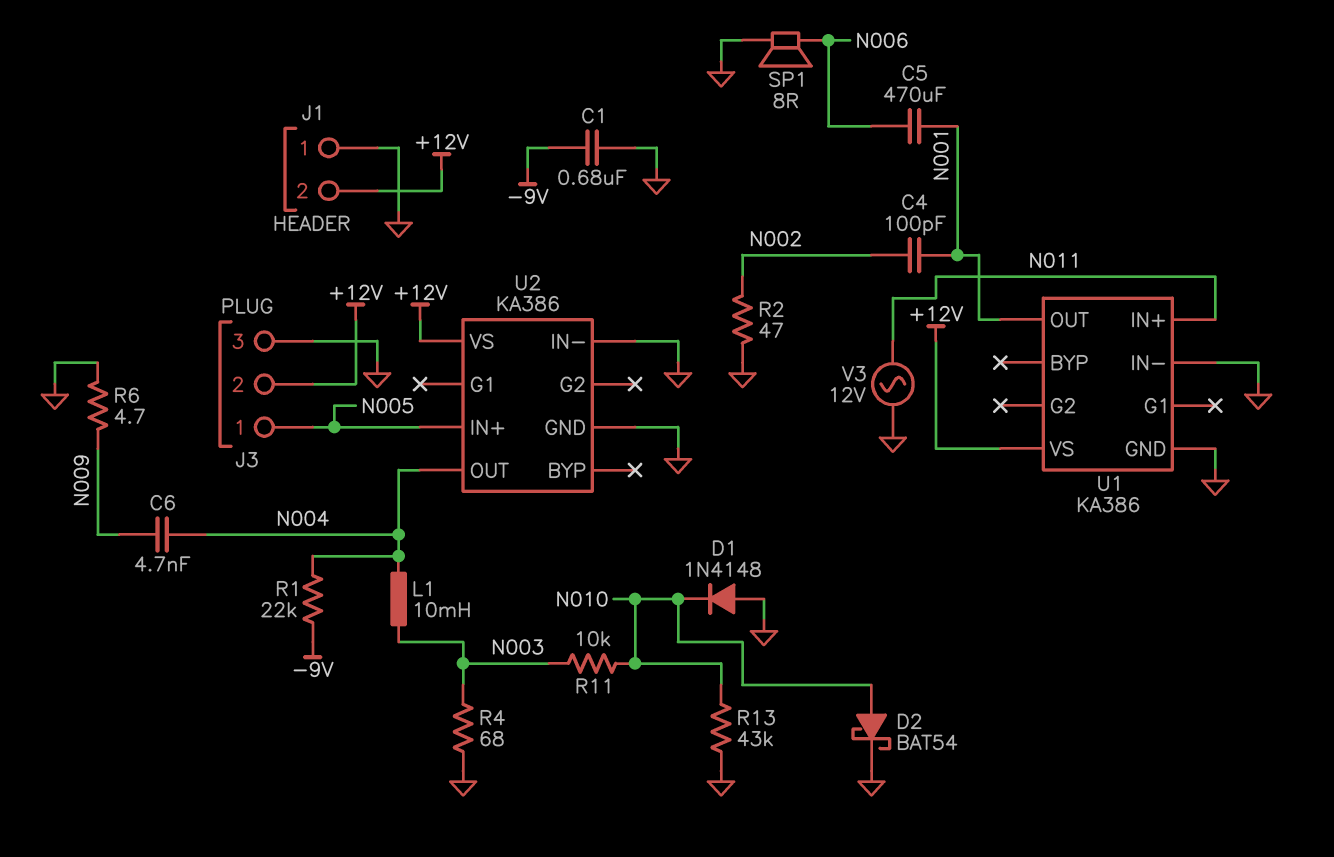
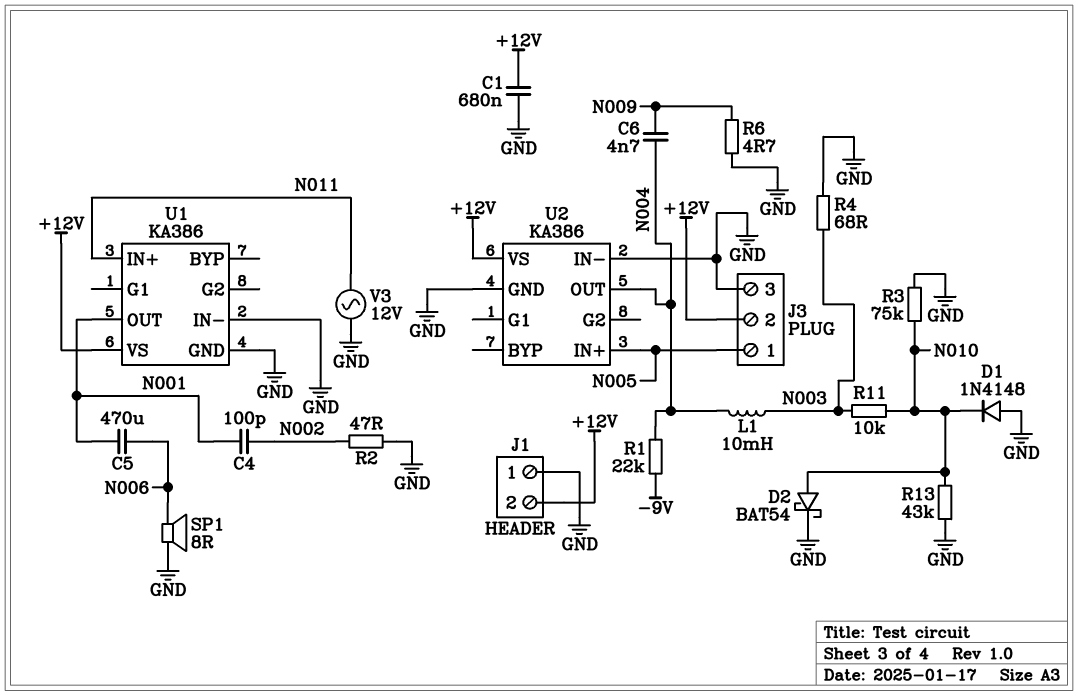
C1: 680nF (-9V, GND) -> 680nF (+12V, GND)
R3: none -> 75k (GND, N010)

